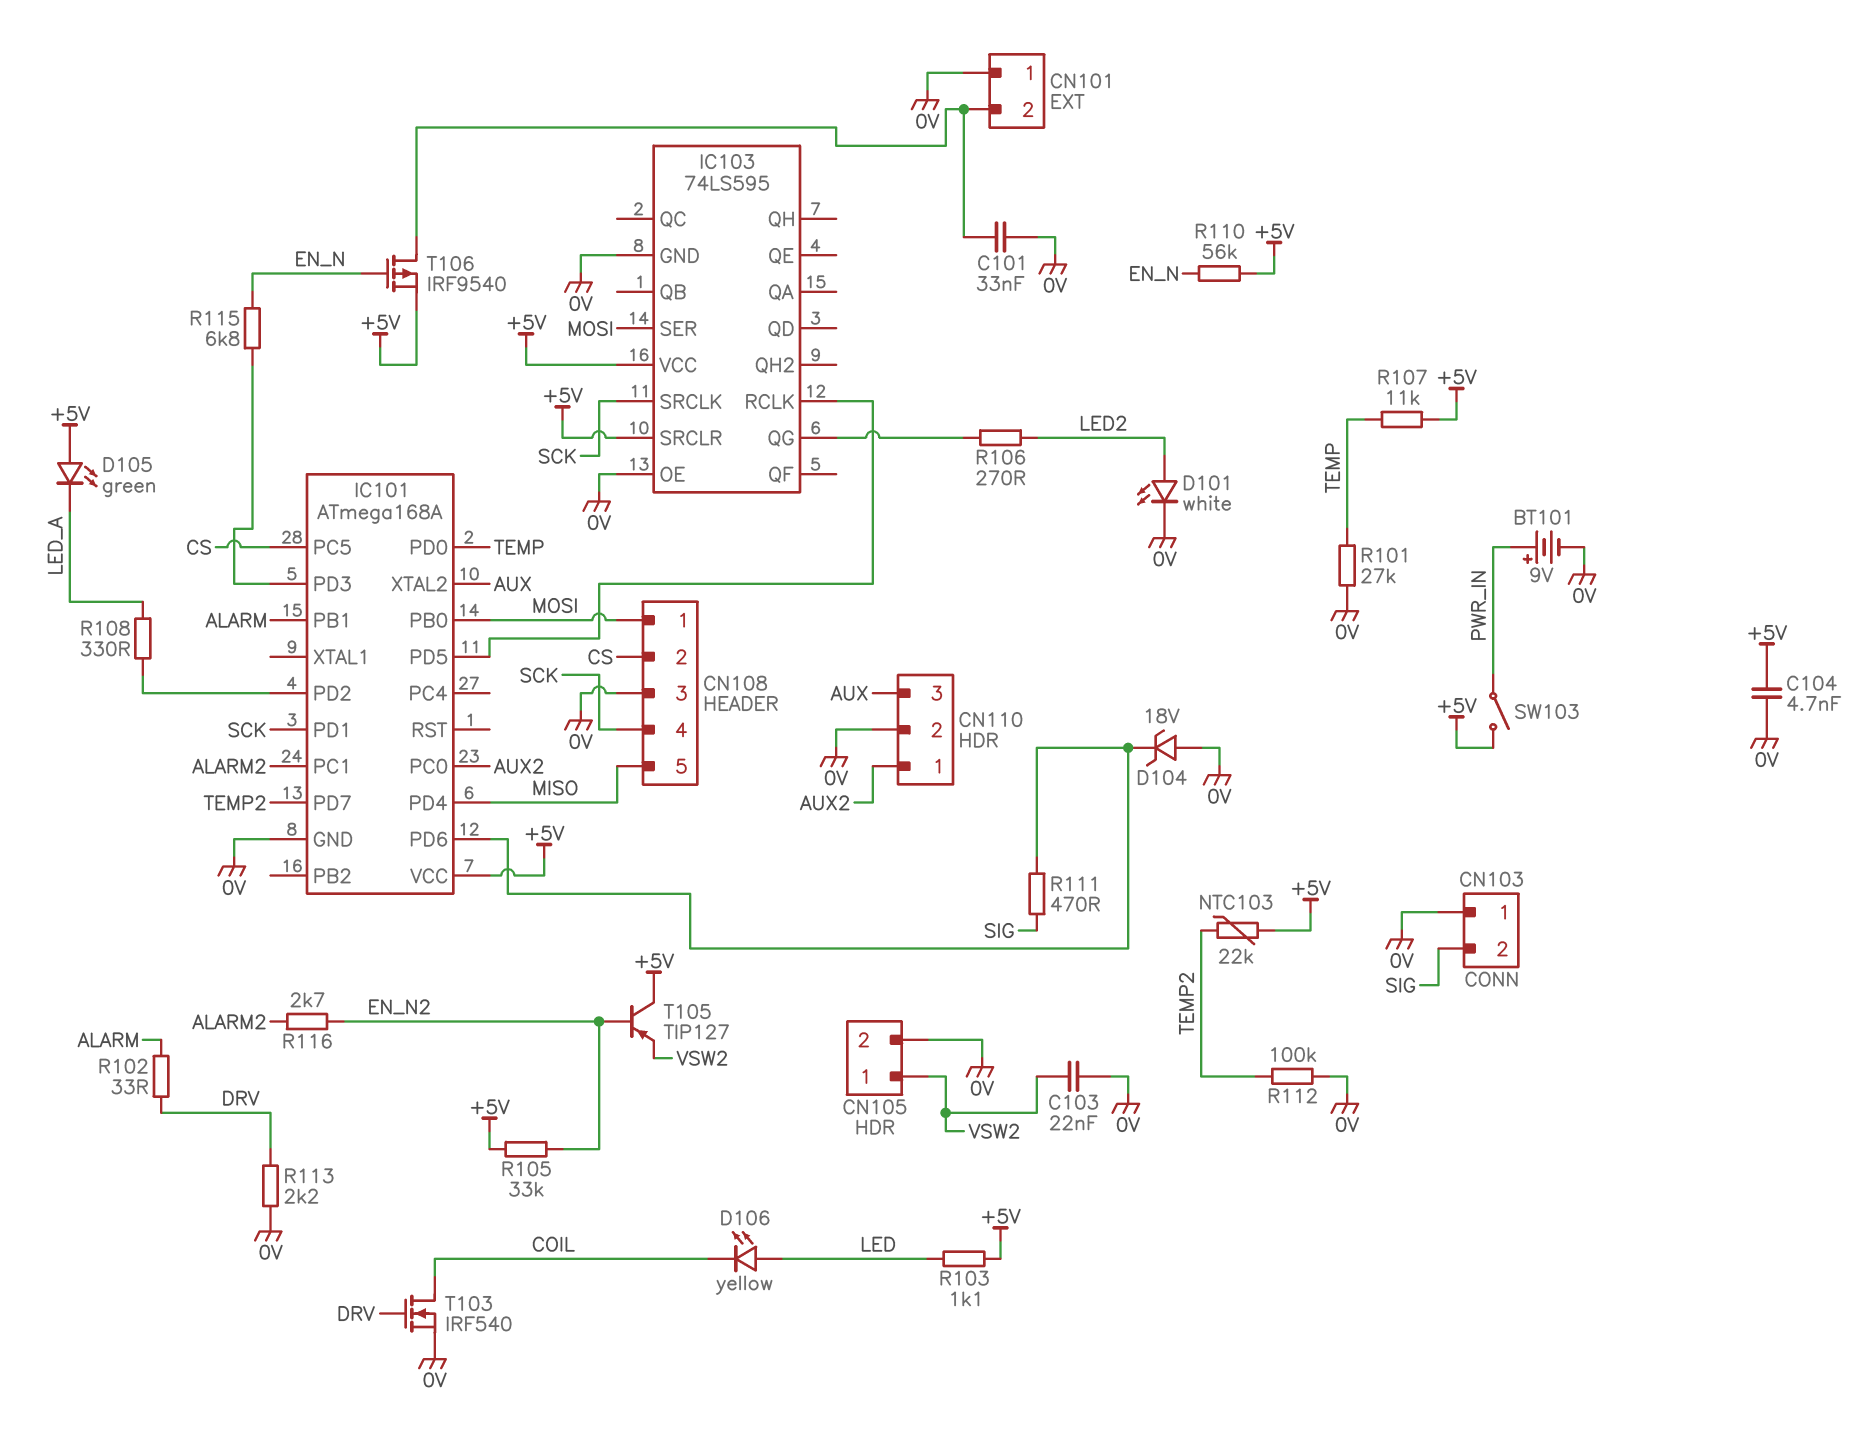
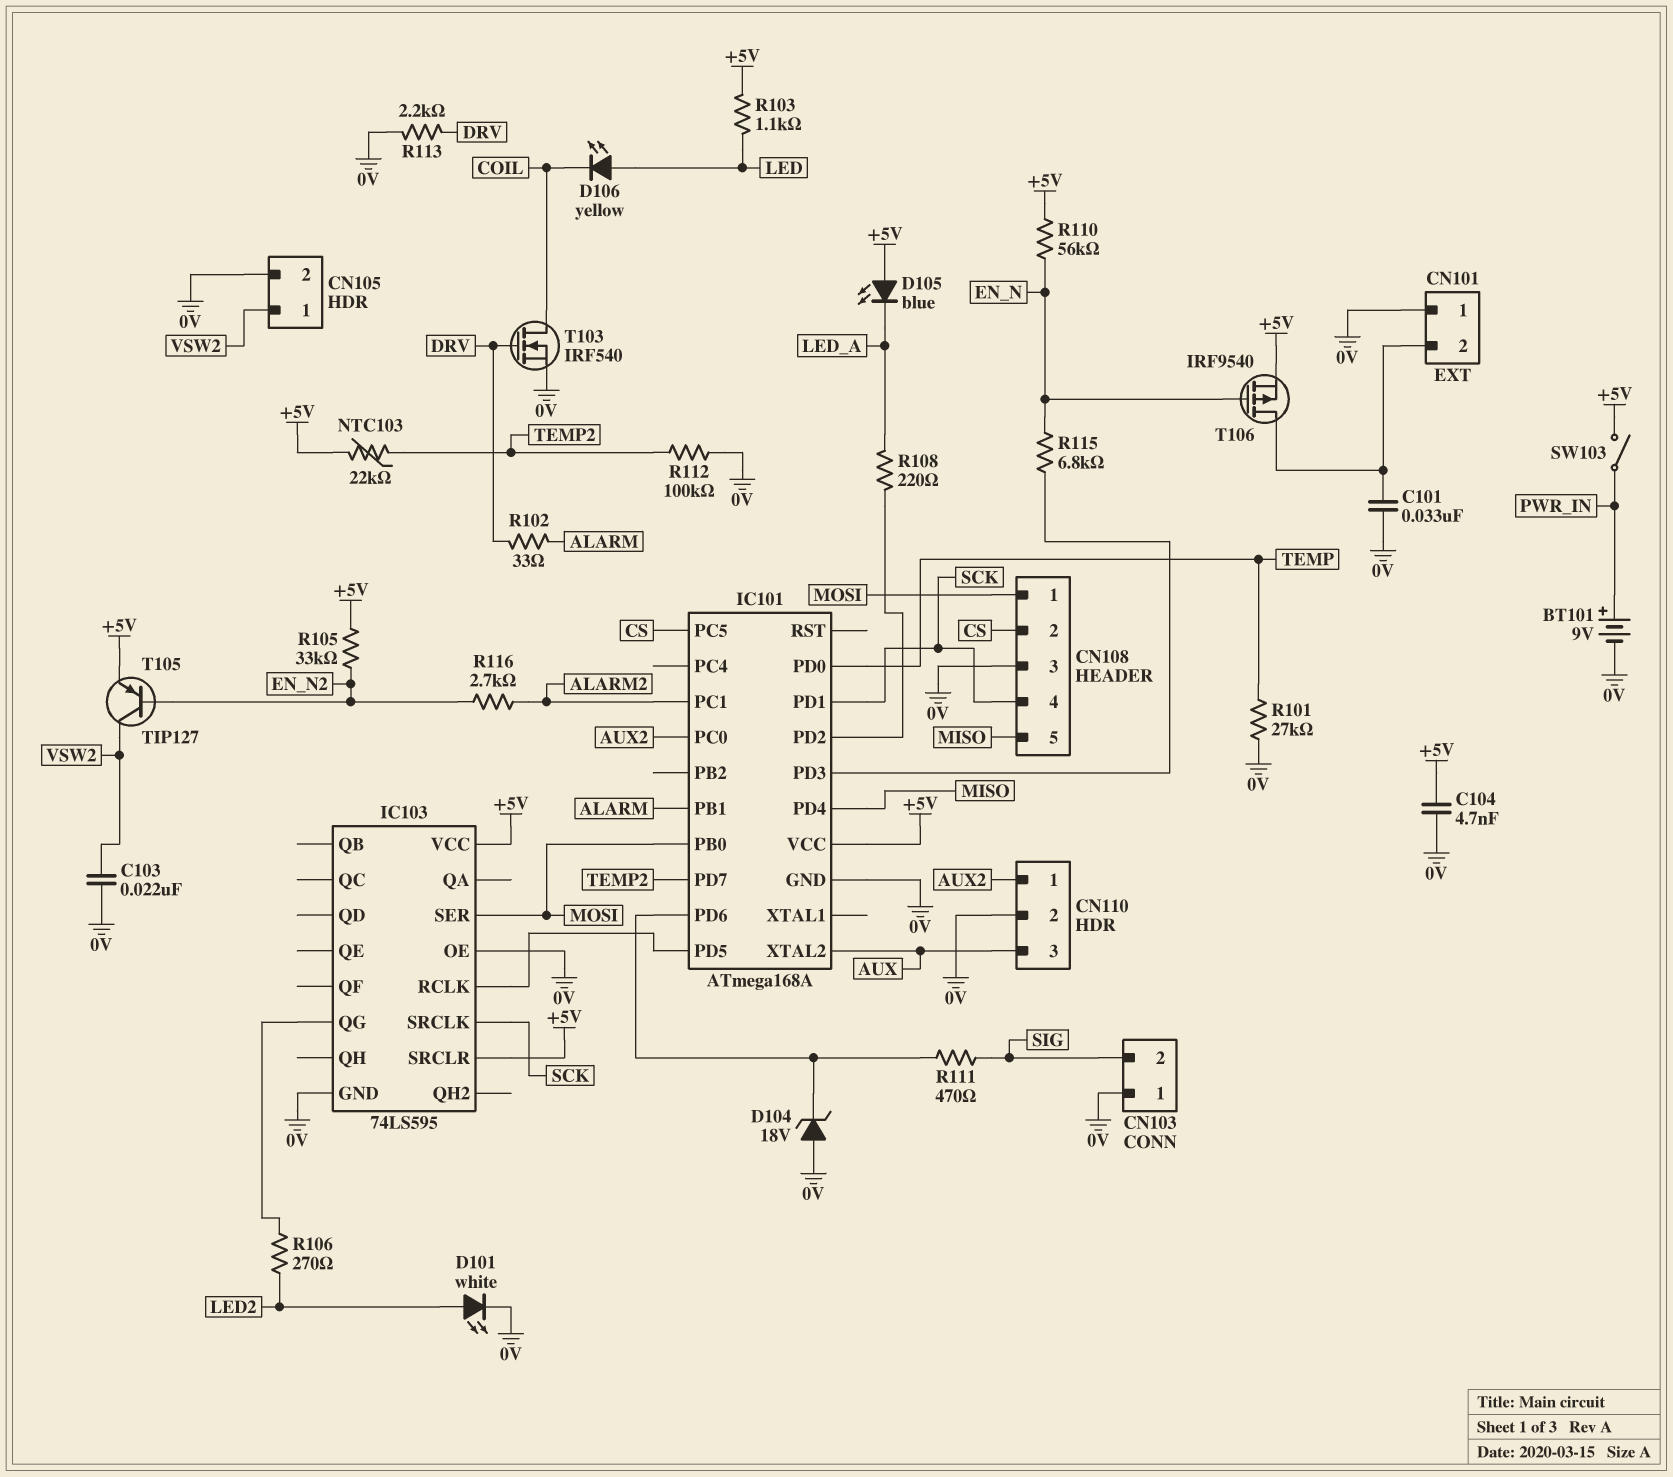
D105: LED green (A +5V, K LED_A) -> LED blue (A +5V, K LED_A)
R107: 11k (+5V, TEMP) -> none
R108: 330 (IC101/PD2, LED_A) -> 220 (IC101/PD2, LED_A)
T105: PNP TIP127 (B EN_N2, C +5V, E VSW2) -> PNP TIP127 (B EN_N2, C VSW2, E +5V)

